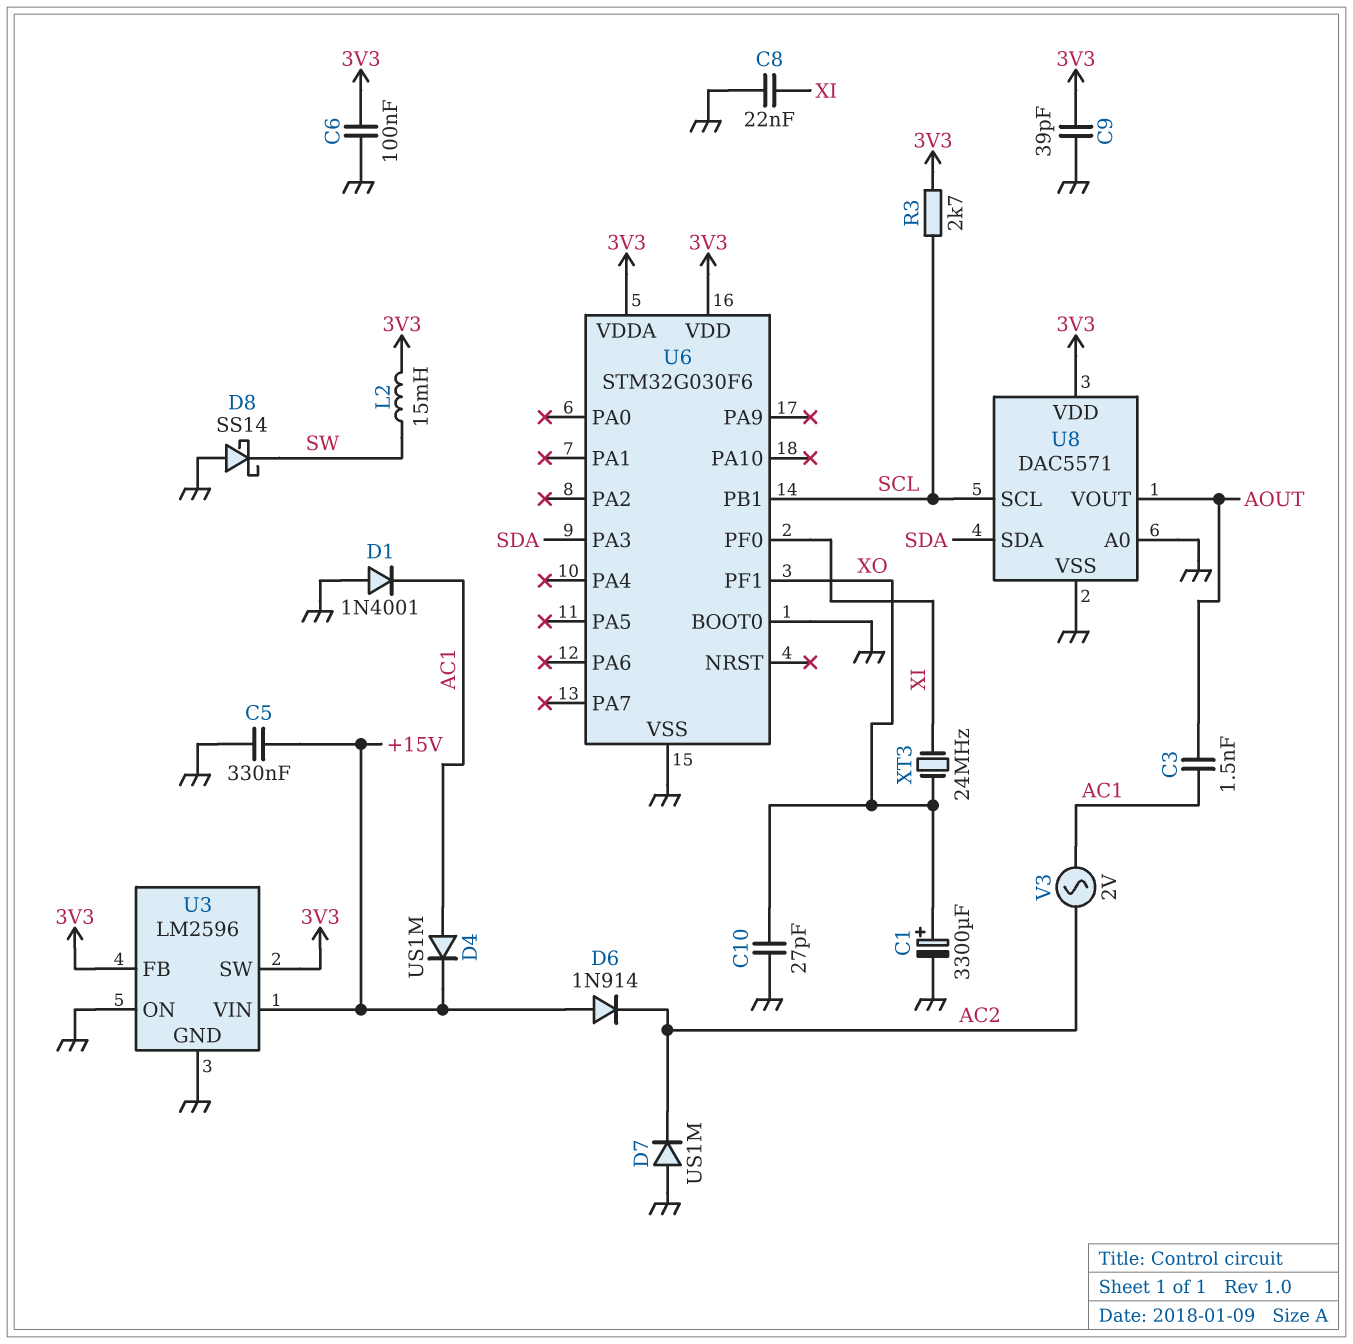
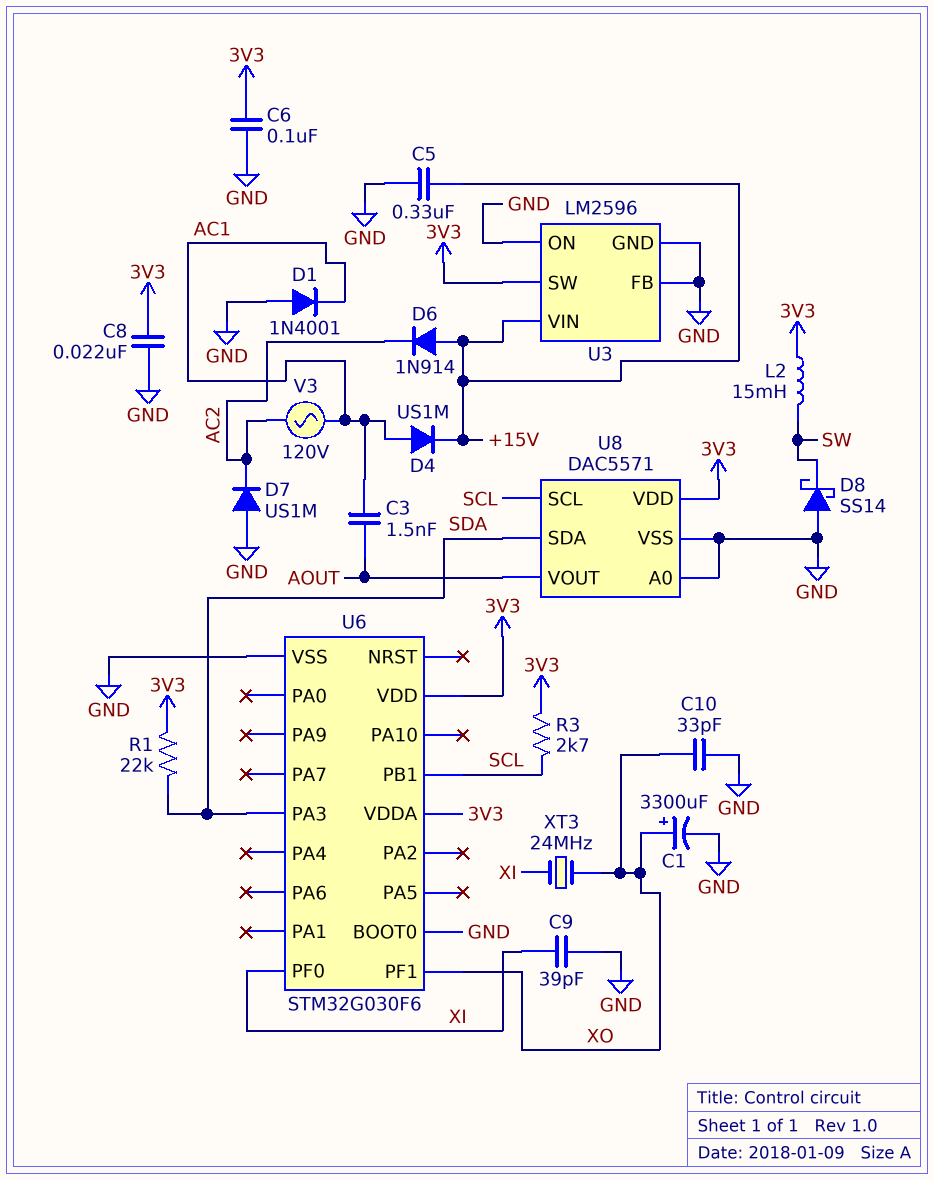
C8: 22nF (GND, XI) -> 22nF (3V3, GND)
C9: 39pF (3V3, GND) -> 39pF (GND, XI)
C10: 27pF (GND, XO) -> 33pF (GND, XO)
R1: none -> 22k (3V3, SDA)
U3 pin FB: 3V3 -> GND
V3: AC 2V (AC1, AC2) -> AC 120V (AC1, AC2)

